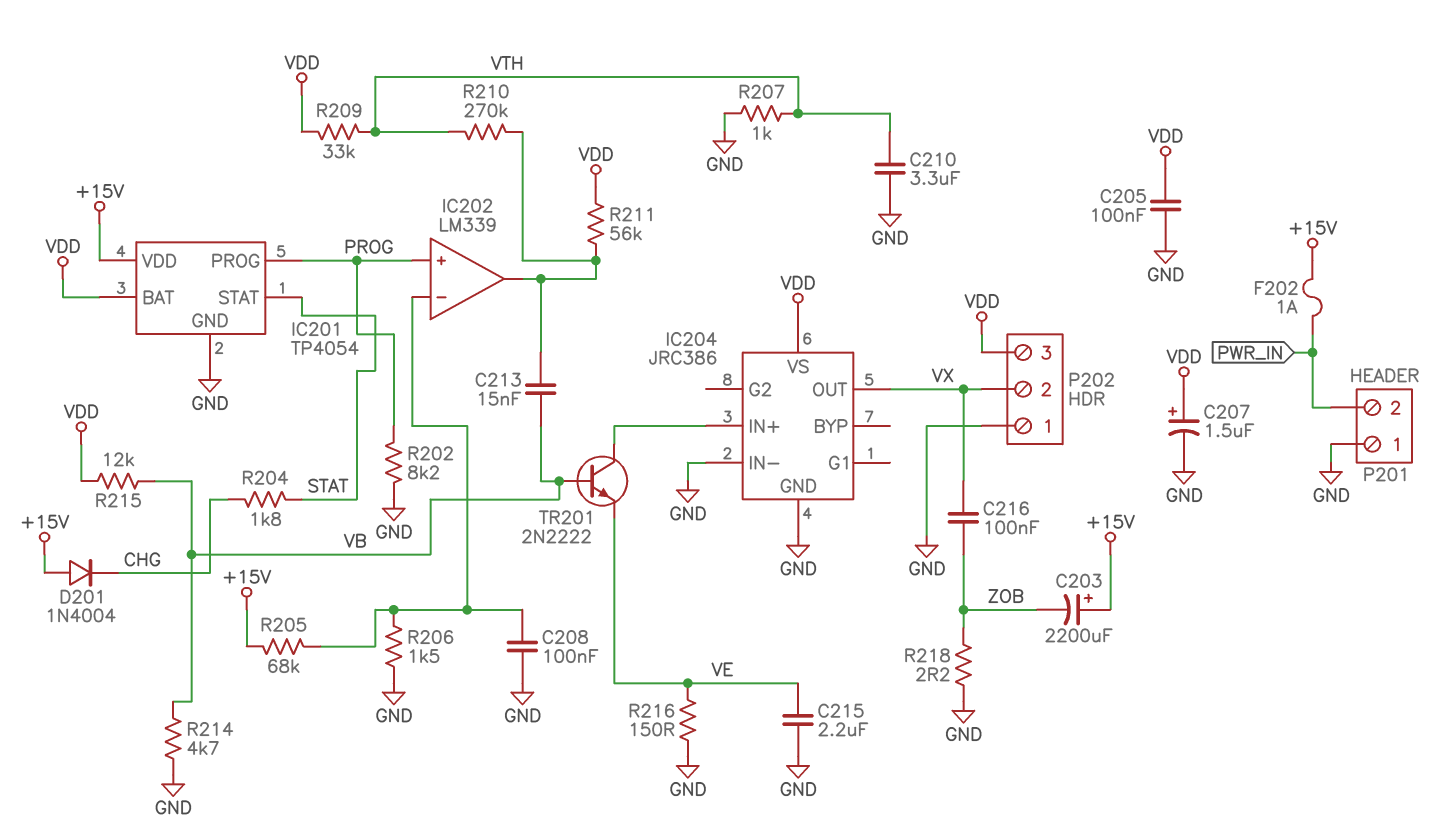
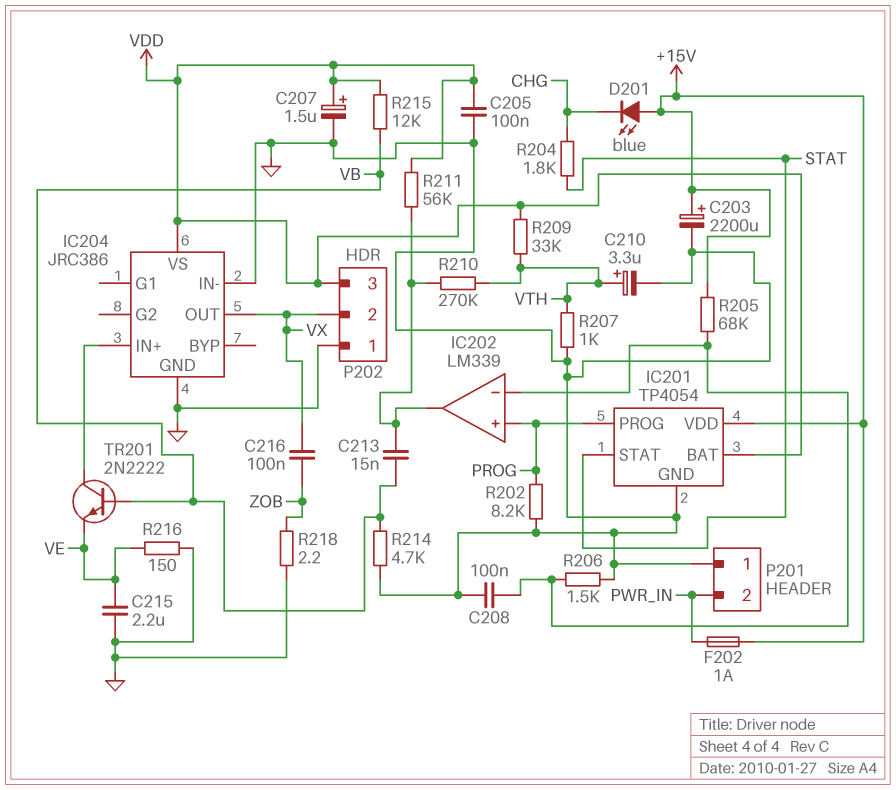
C203: 2200uF (plus +15V, minus ZOB) -> 2200uF (plus +15V, minus GND)
C210: 3.3uF (GND, VTH) -> 3.3uF (plus VTH, minus GND)
D201: diode 1N4004 (A +15V, K CHG) -> LED blue (A +15V, K CHG)

